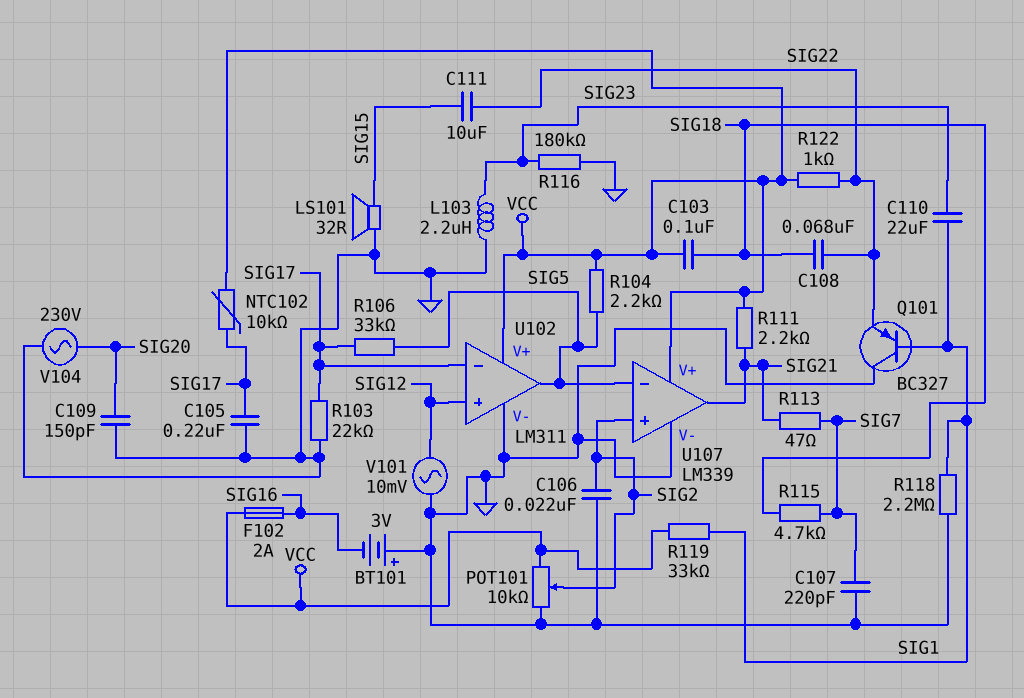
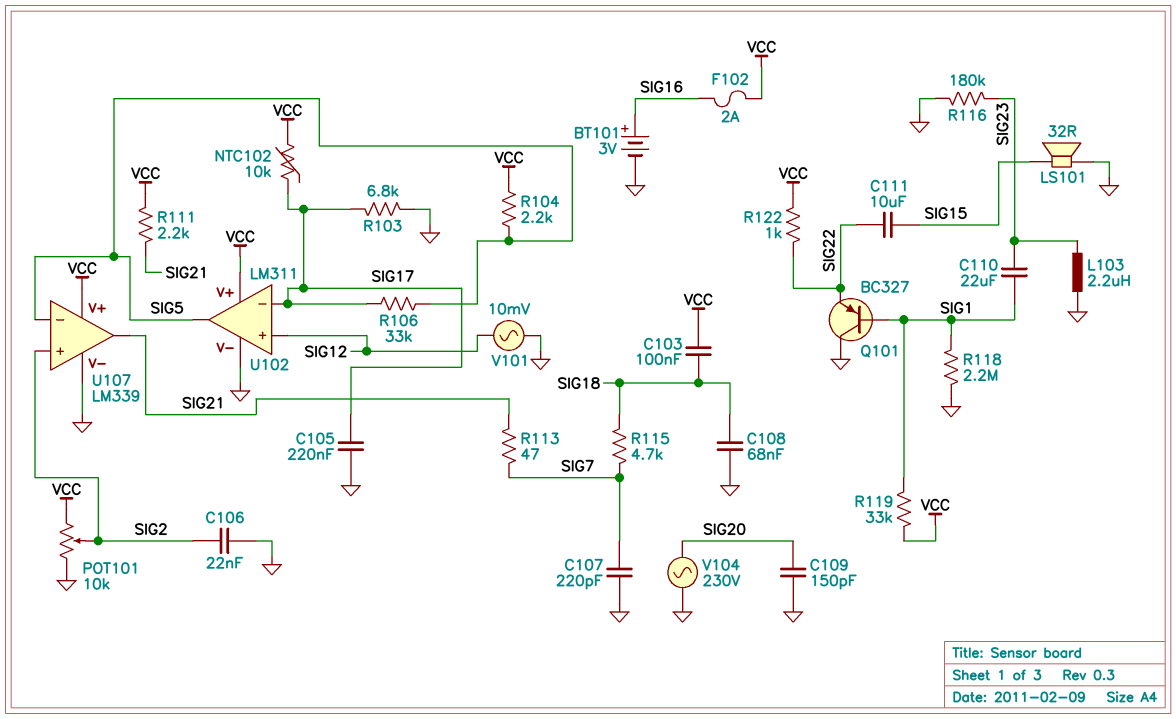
BT101: 3V (plus GND, minus SIG16) -> 3V (plus SIG16, minus GND)
C108: 68nF (SIG18, SIG22) -> 68nF (GND, SIG18)
R103: 22k (GND, SIG17) -> 6.8k (GND, SIG17)

